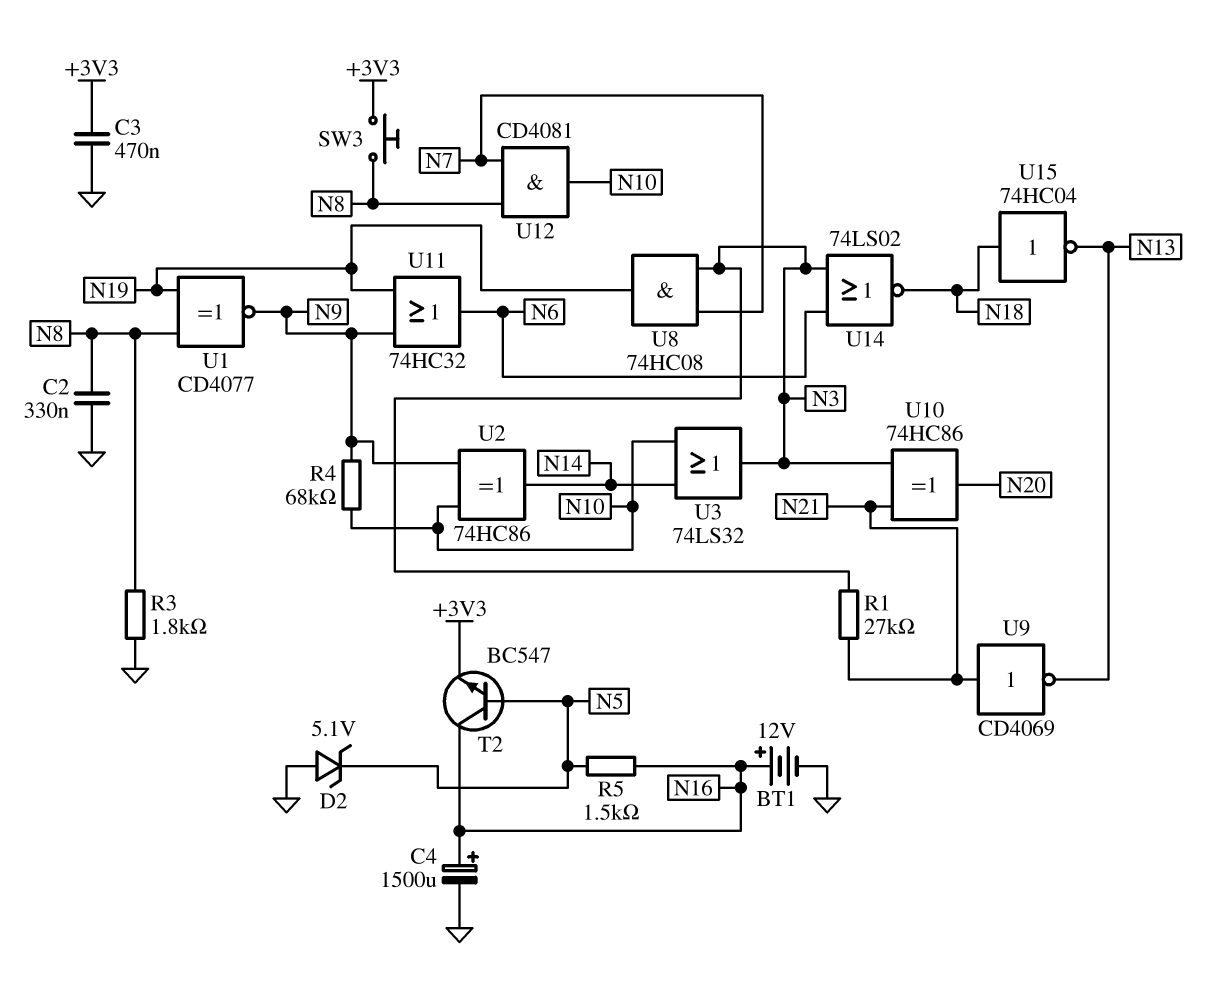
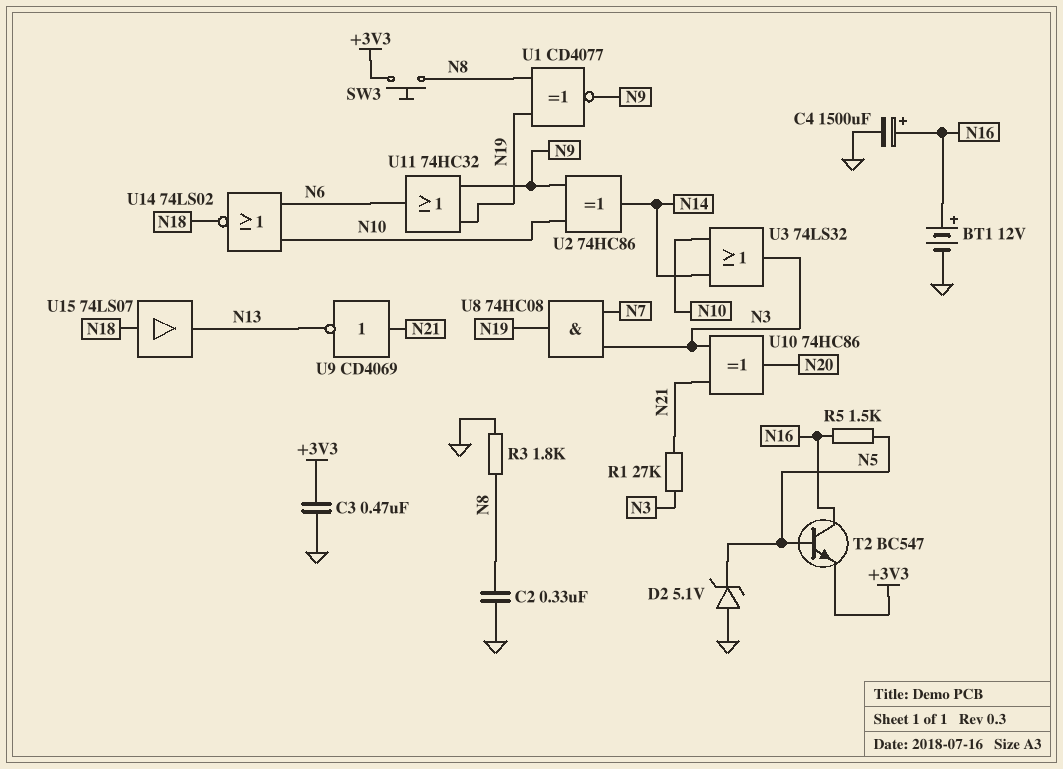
R4: 68k (N9, N10) -> none
U12: AND CD4081 (in N7, in N8, out N10) -> none
U14: NOR 74LS02 (in N3, in N6, out N18) -> NOR 74LS02 (in N6, in N10, out N18)
U15: NOT 74HC04 (in N18, out N13) -> buffer 74LS07 (in N18, out N13)

